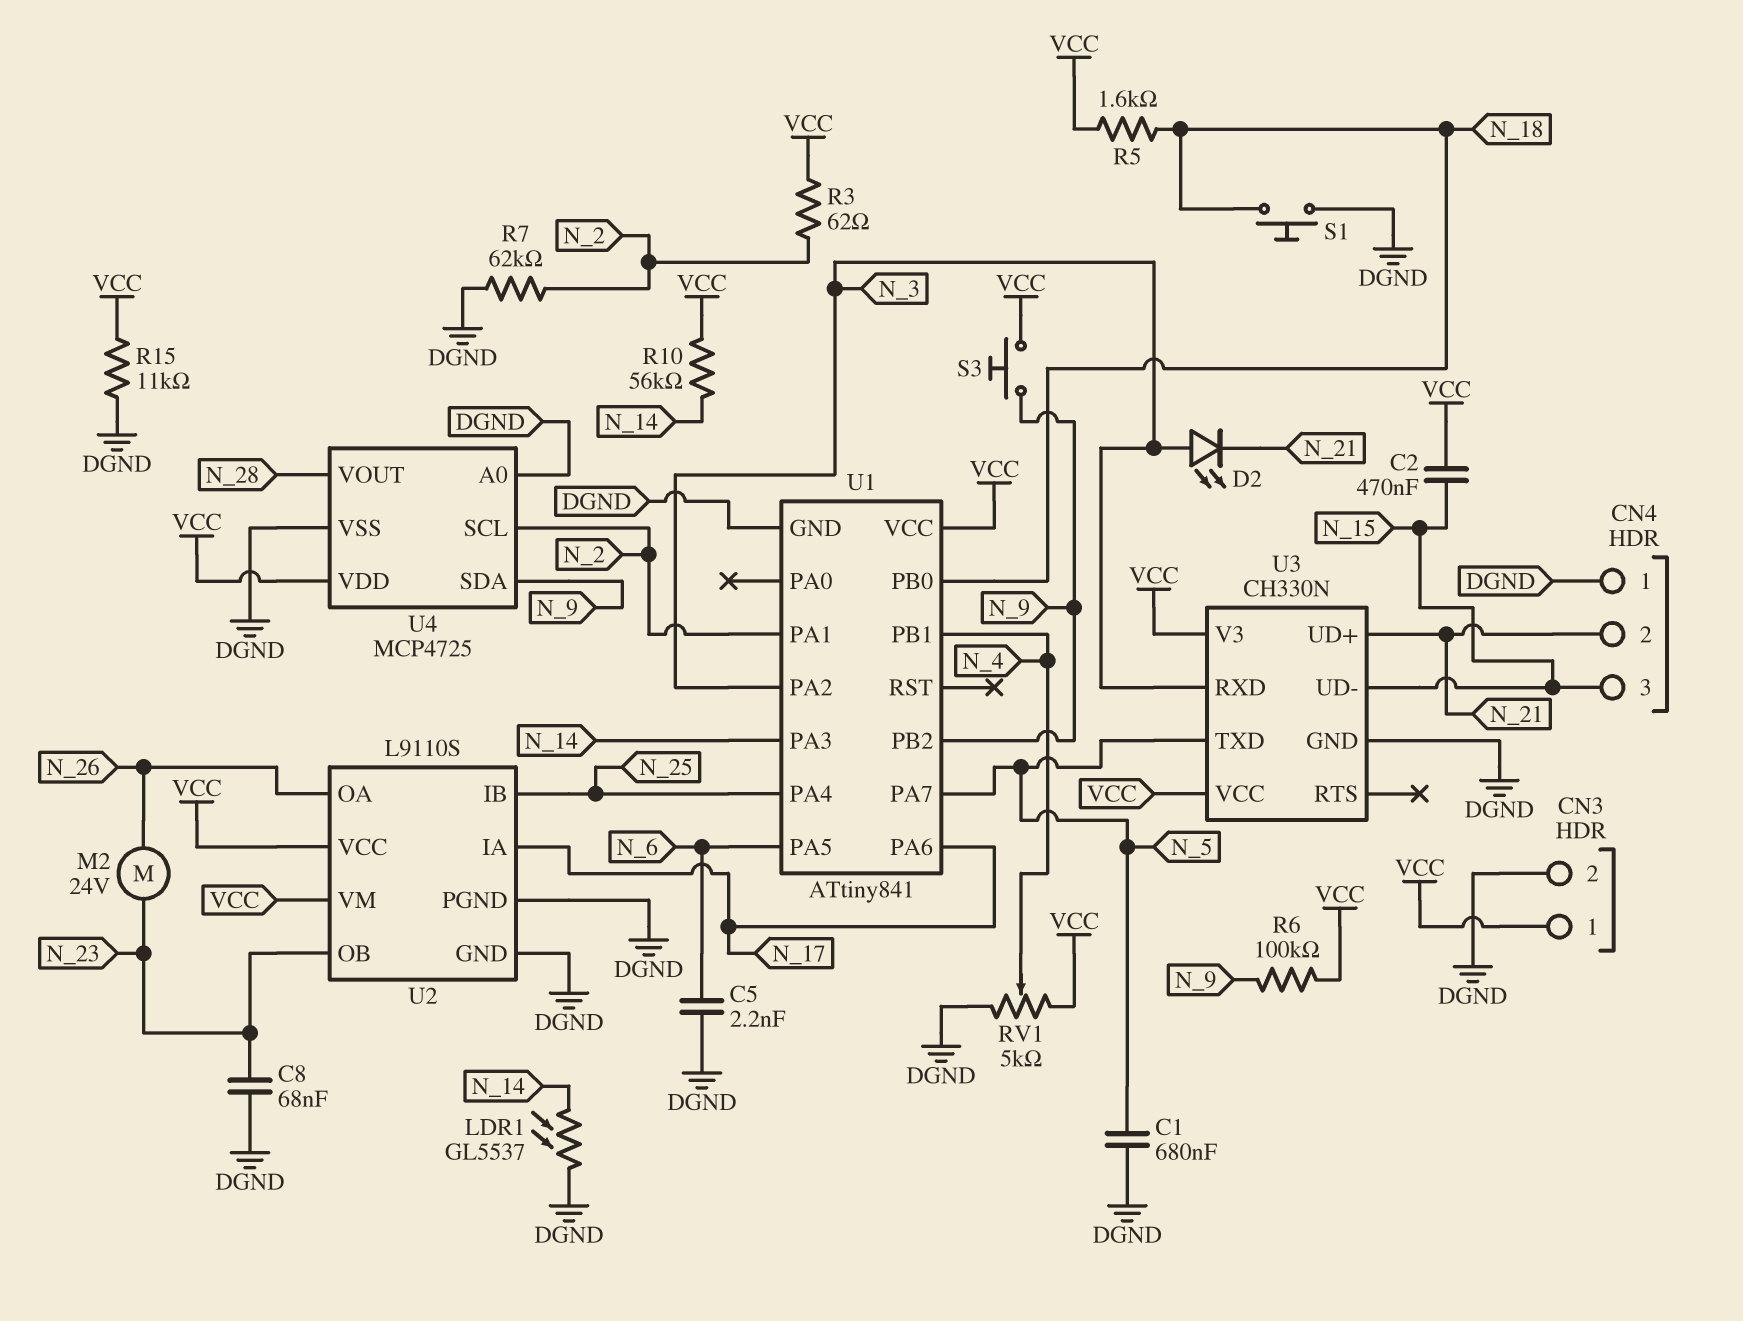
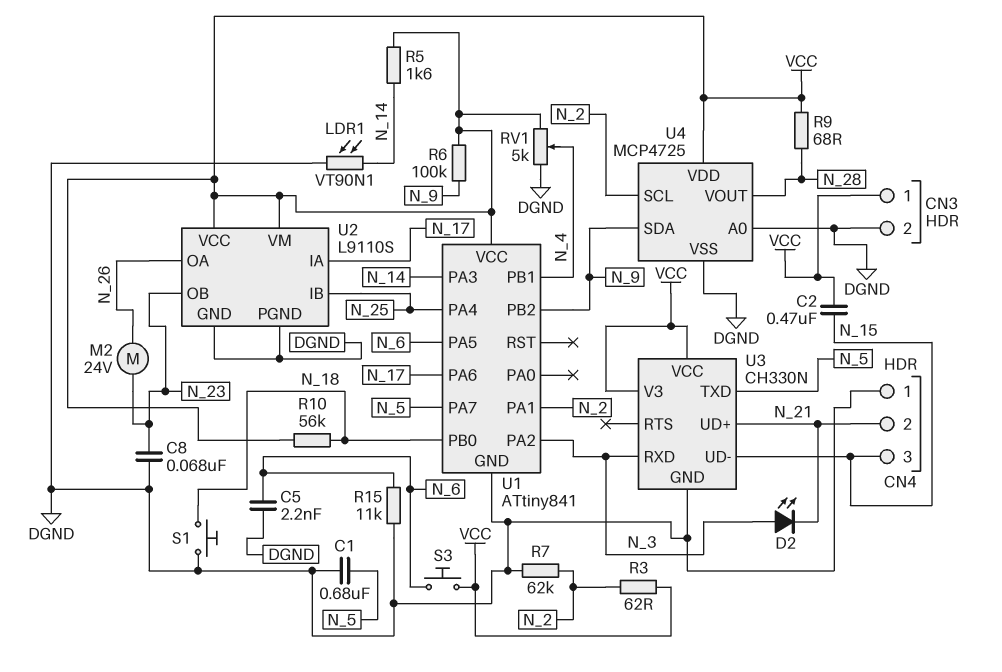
LDR1: GL5537 (DGND, N_14) -> VT90N1 (DGND, N_14)
R5: 1.6k (N_18, VCC) -> 1.6k (N_14, VCC)
R9: none -> 68 (N_28, VCC)
R10: 56k (N_14, VCC) -> 56k (N_18, VCC)
R15: 11k (DGND, VCC) -> 11k (DGND, N_6)
S3: button (N_9, VCC) -> button (N_6, VCC)

